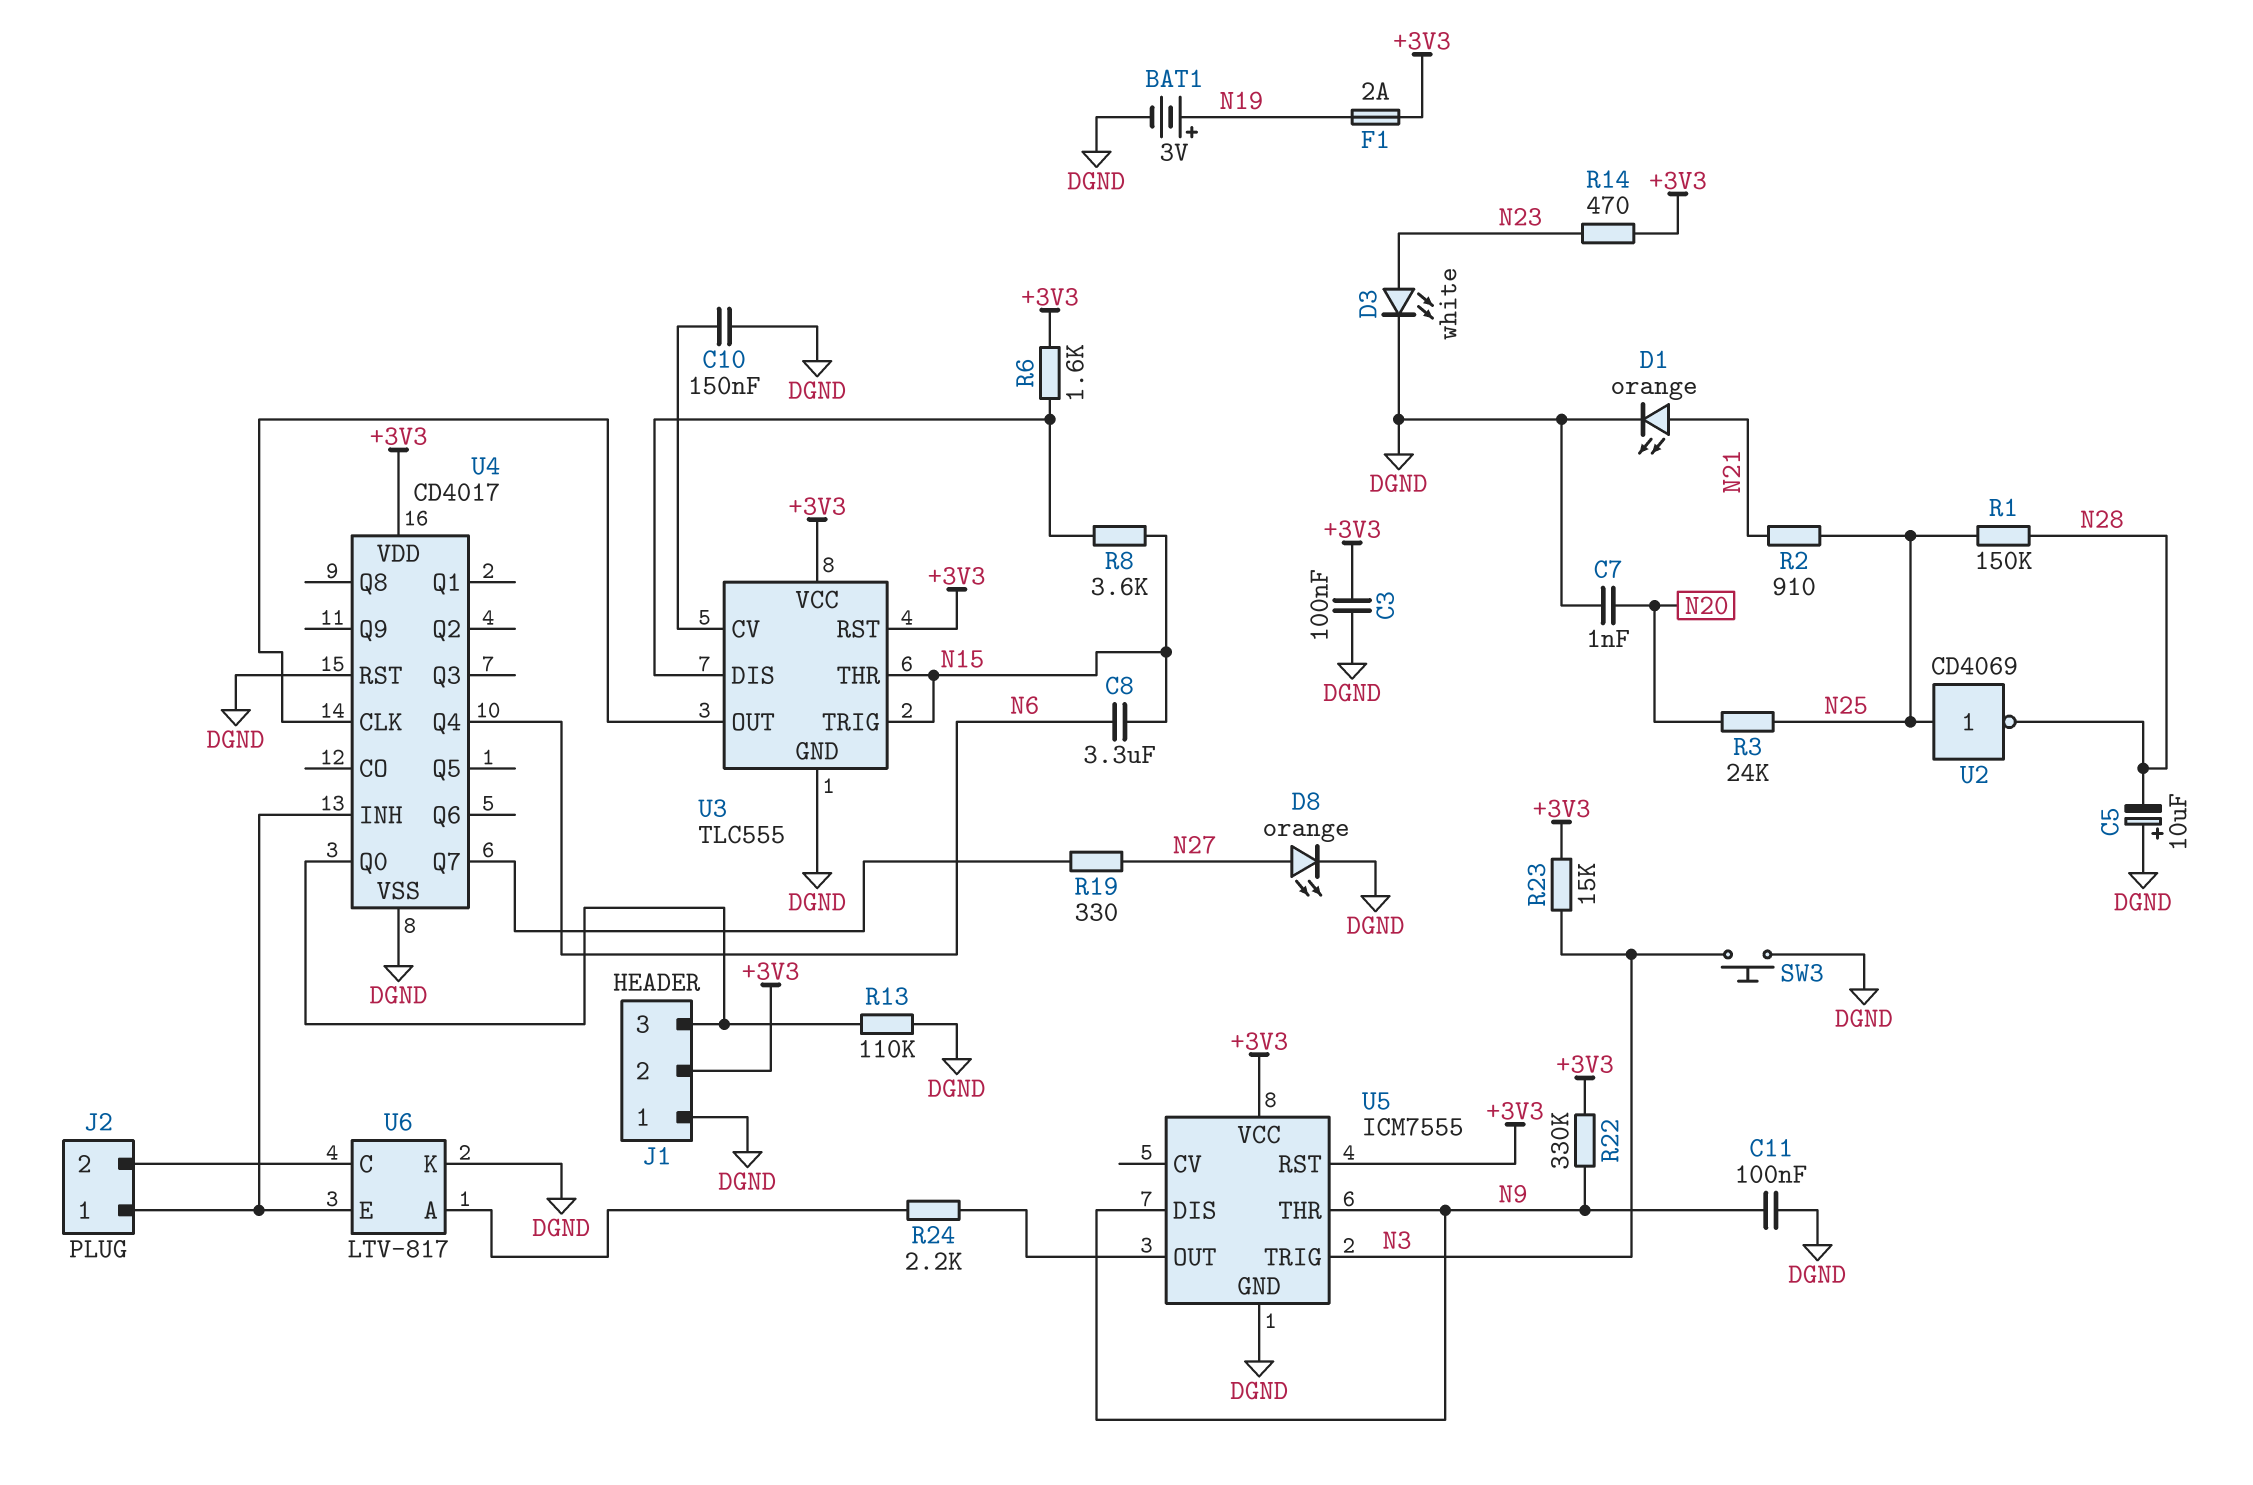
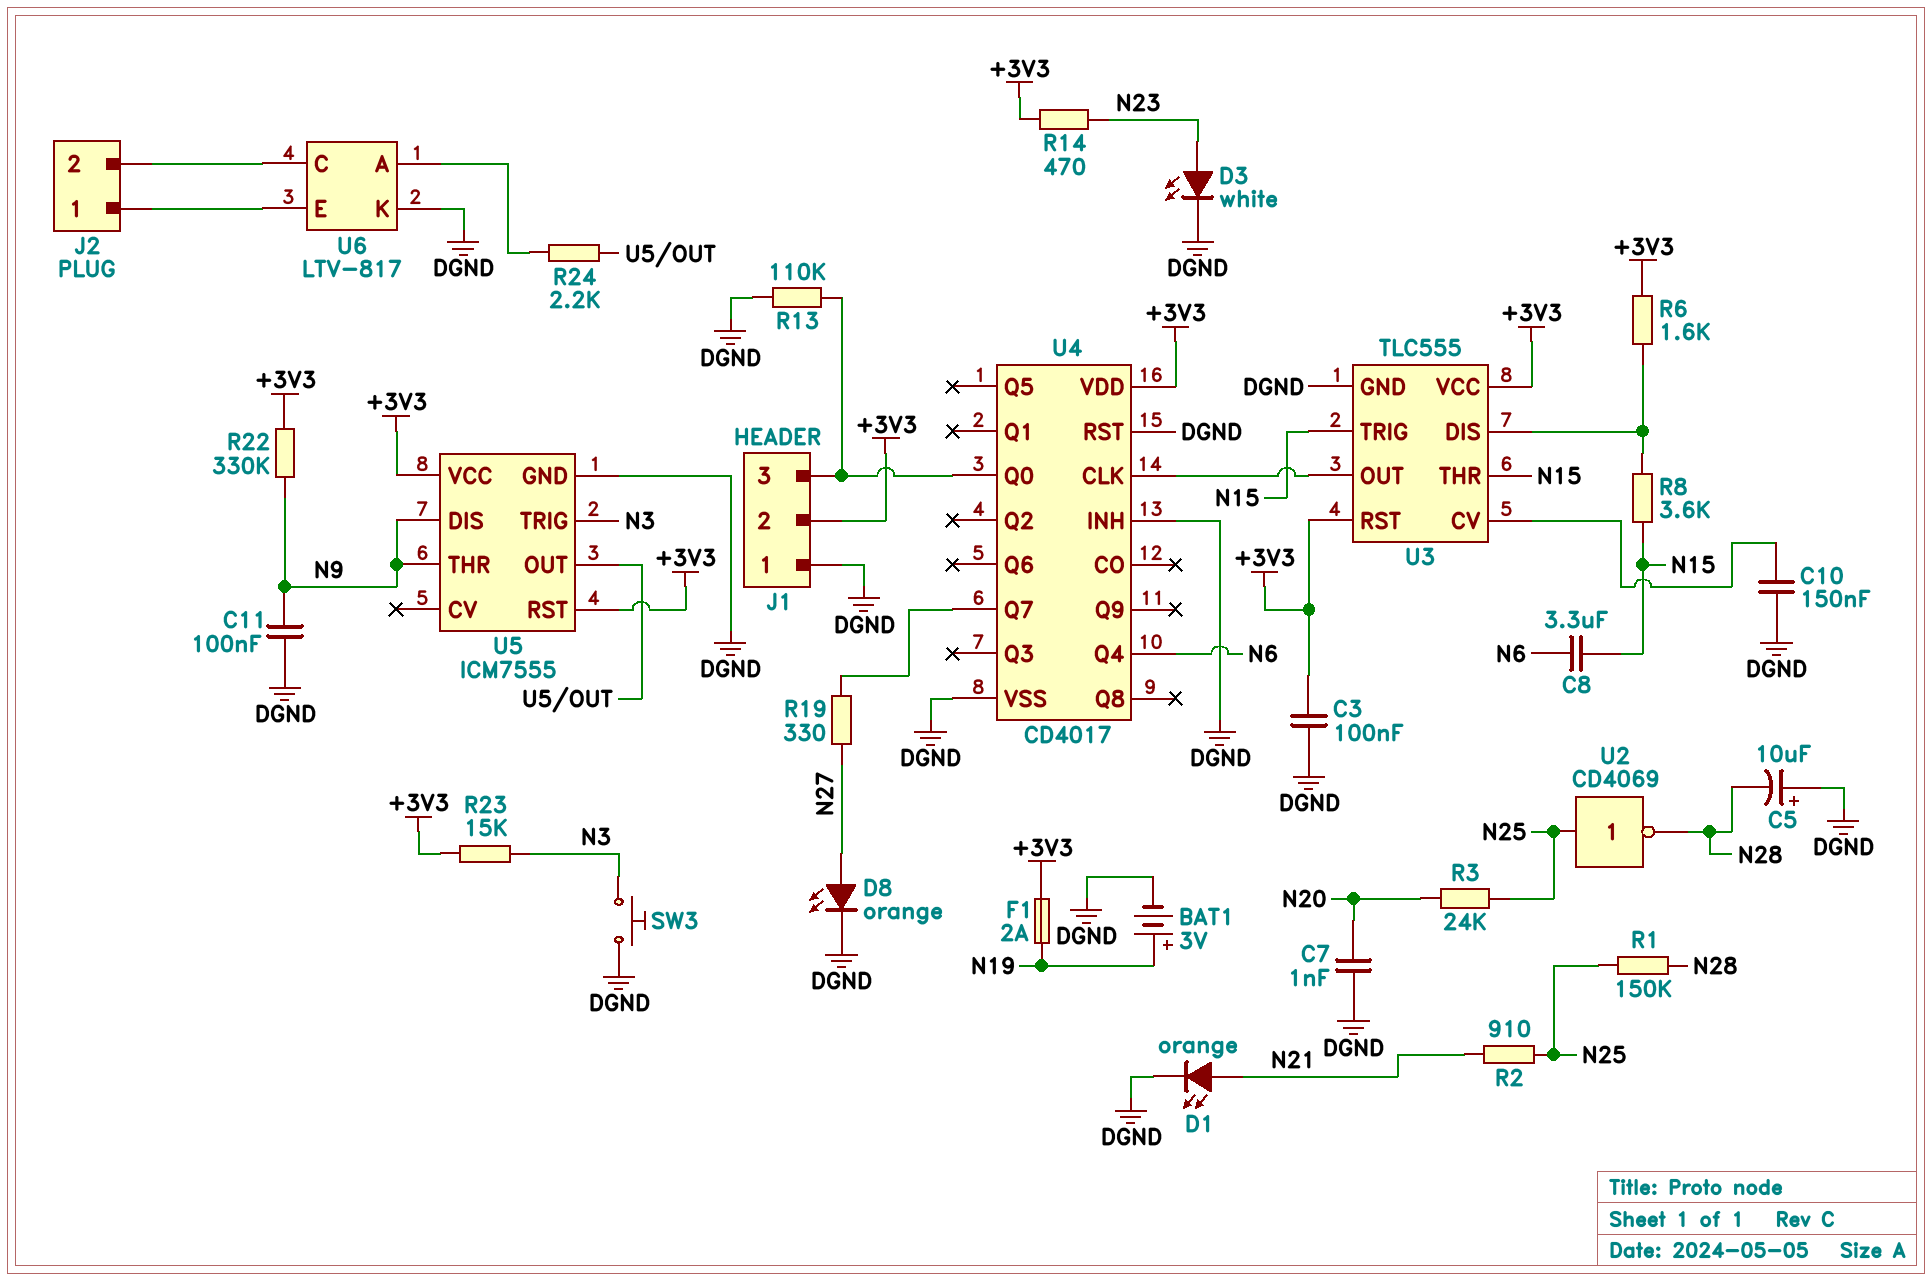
U4 pin INH: J2/1 -> DGND

